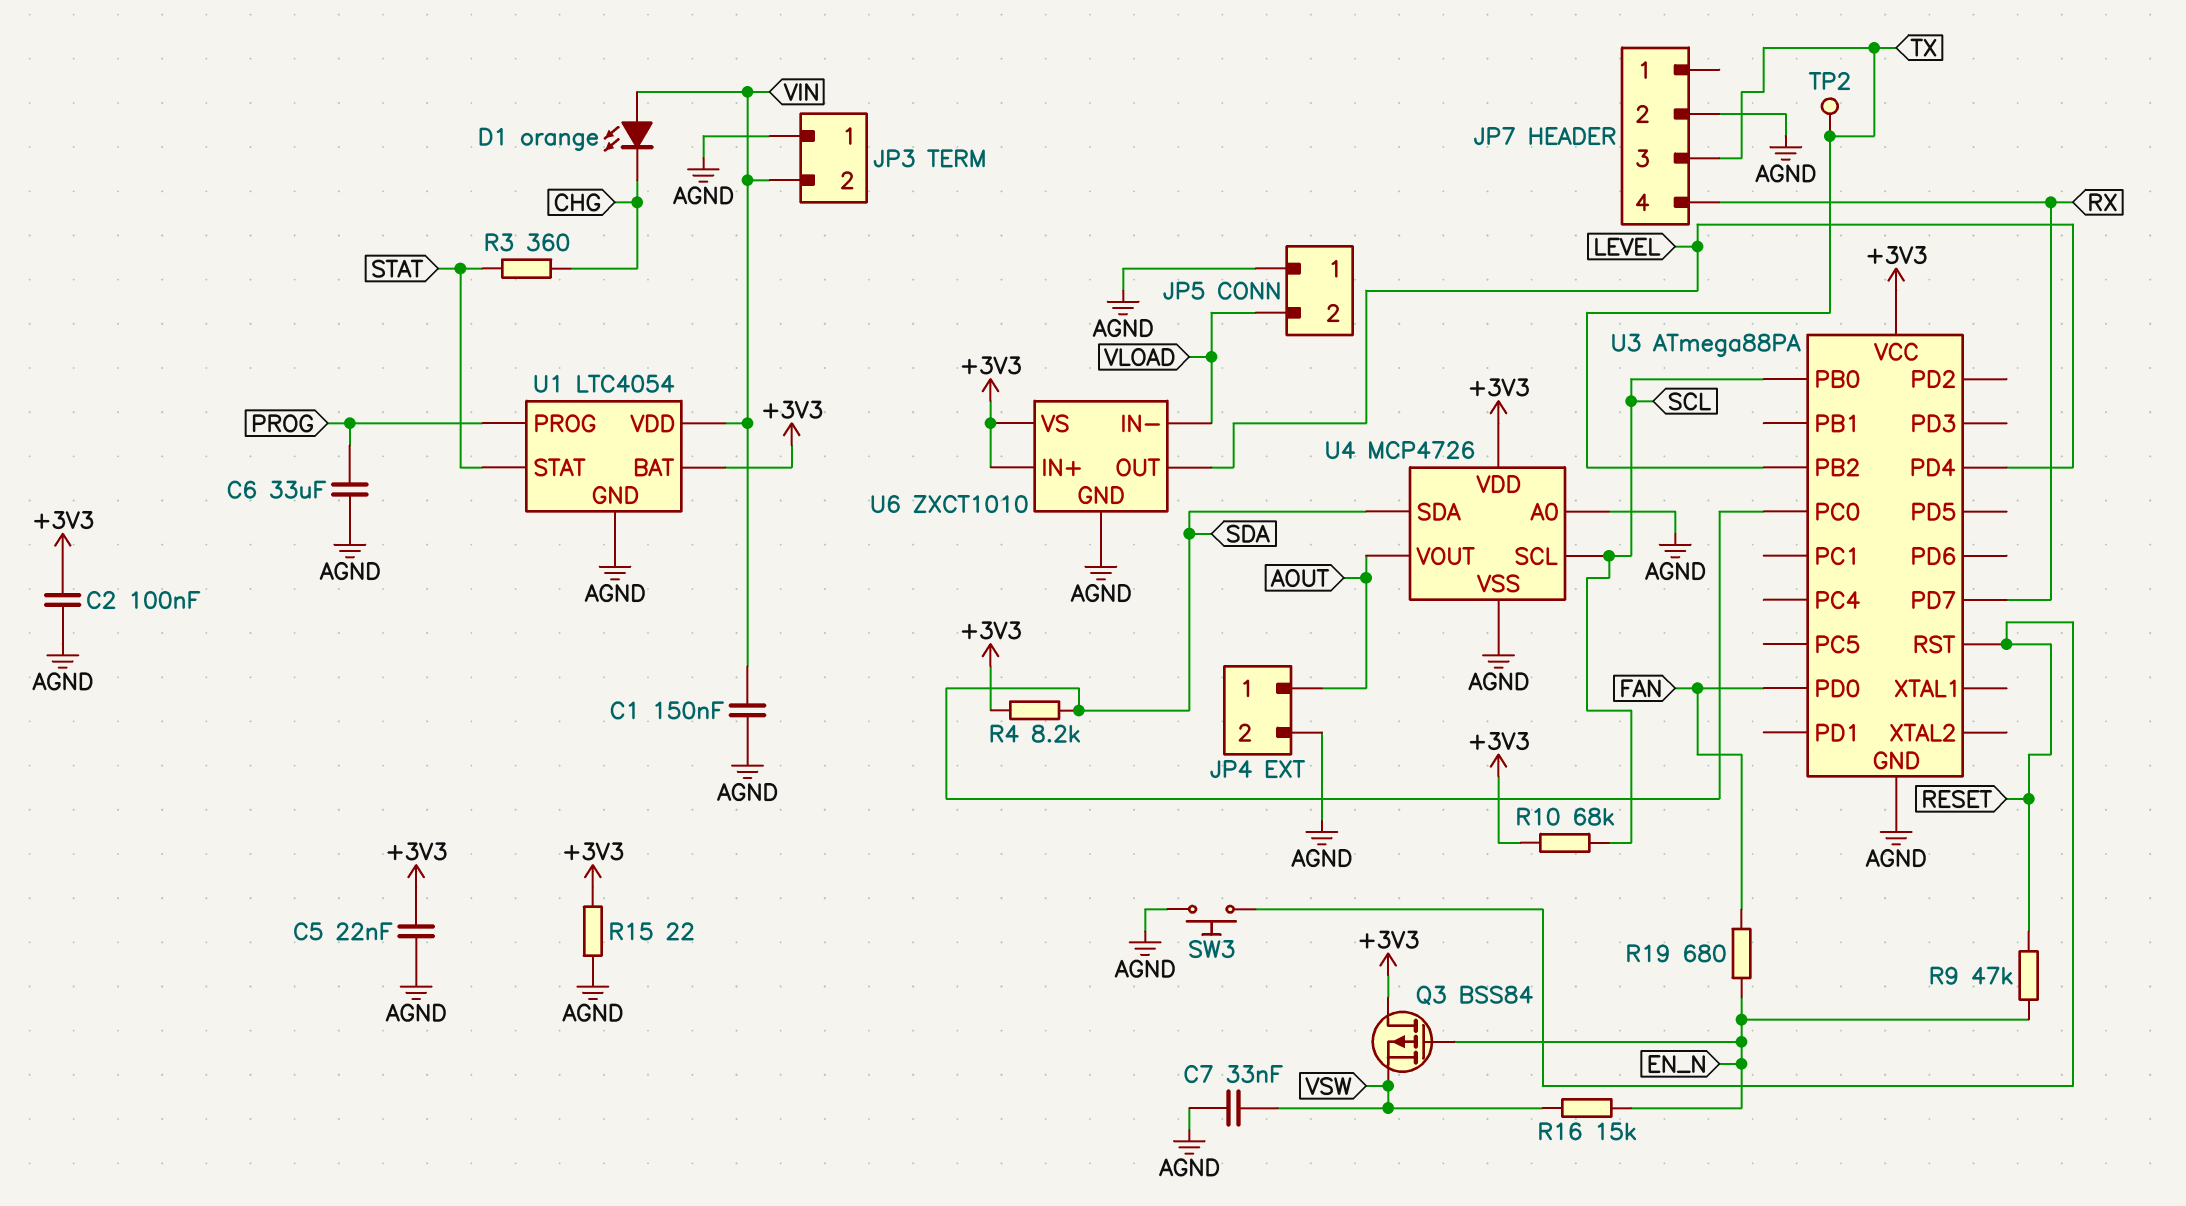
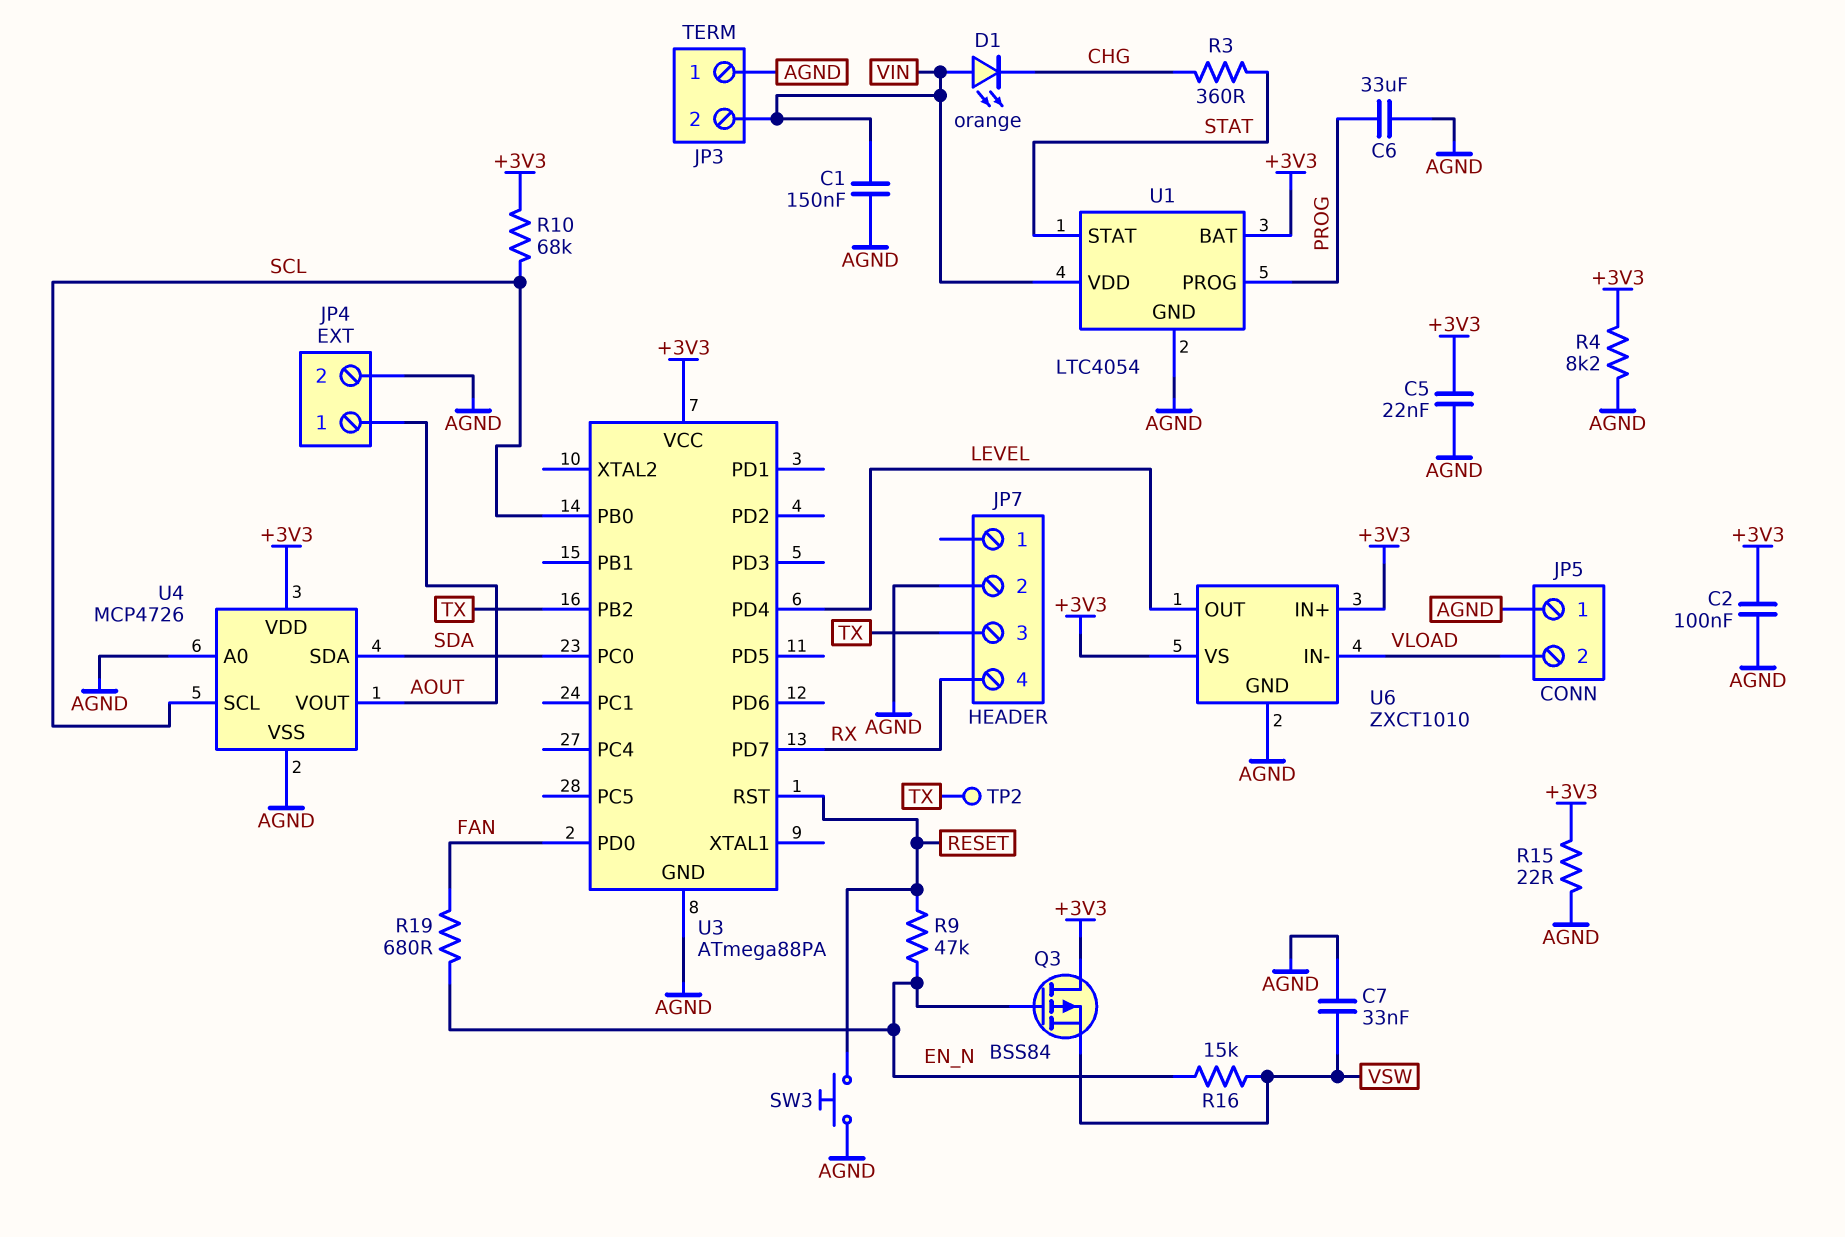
R4: 8.2k (+3V3, SDA) -> 8.2k (+3V3, AGND)

